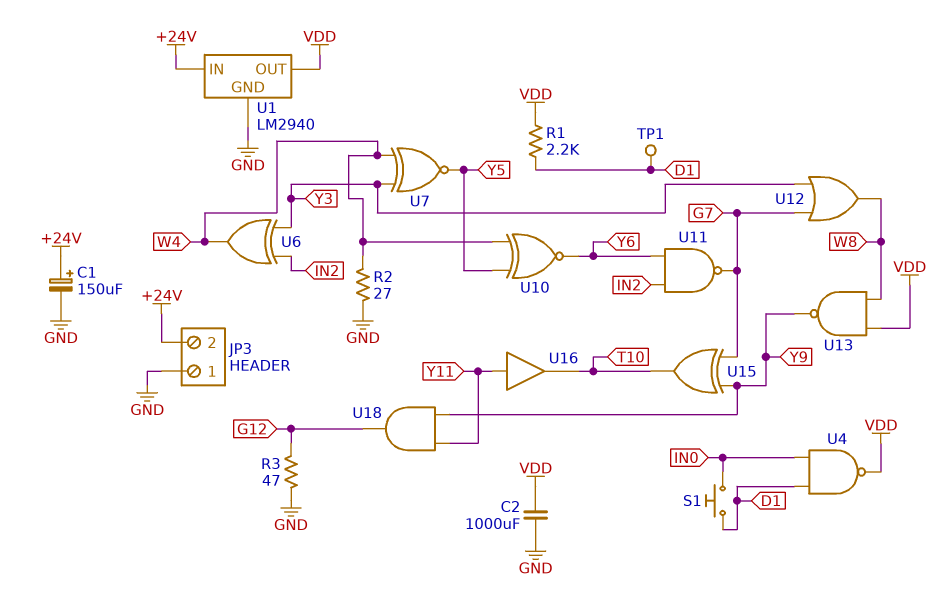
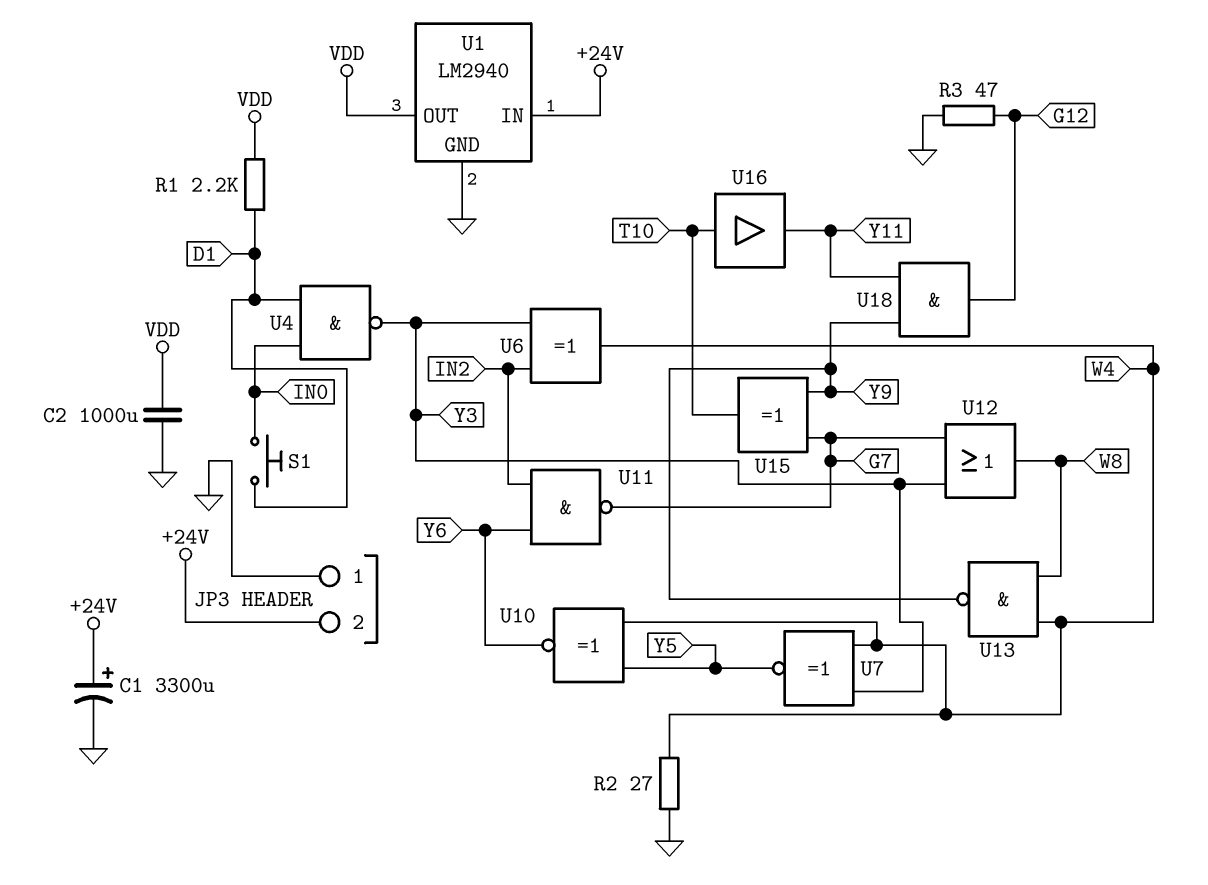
C1: 150uF (plus +24V, minus GND) -> 3300uF (plus +24V, minus GND)
TP1: test point (D1) -> none
U4: NAND (in D1, in IN0, out VDD) -> NAND (in D1, in IN0, out Y3)
U13: NAND (in VDD, in W8, out Y9) -> NAND (in W4, in W8, out Y9)
U16: buffer (in Y11, out T10) -> buffer (in T10, out Y11)

